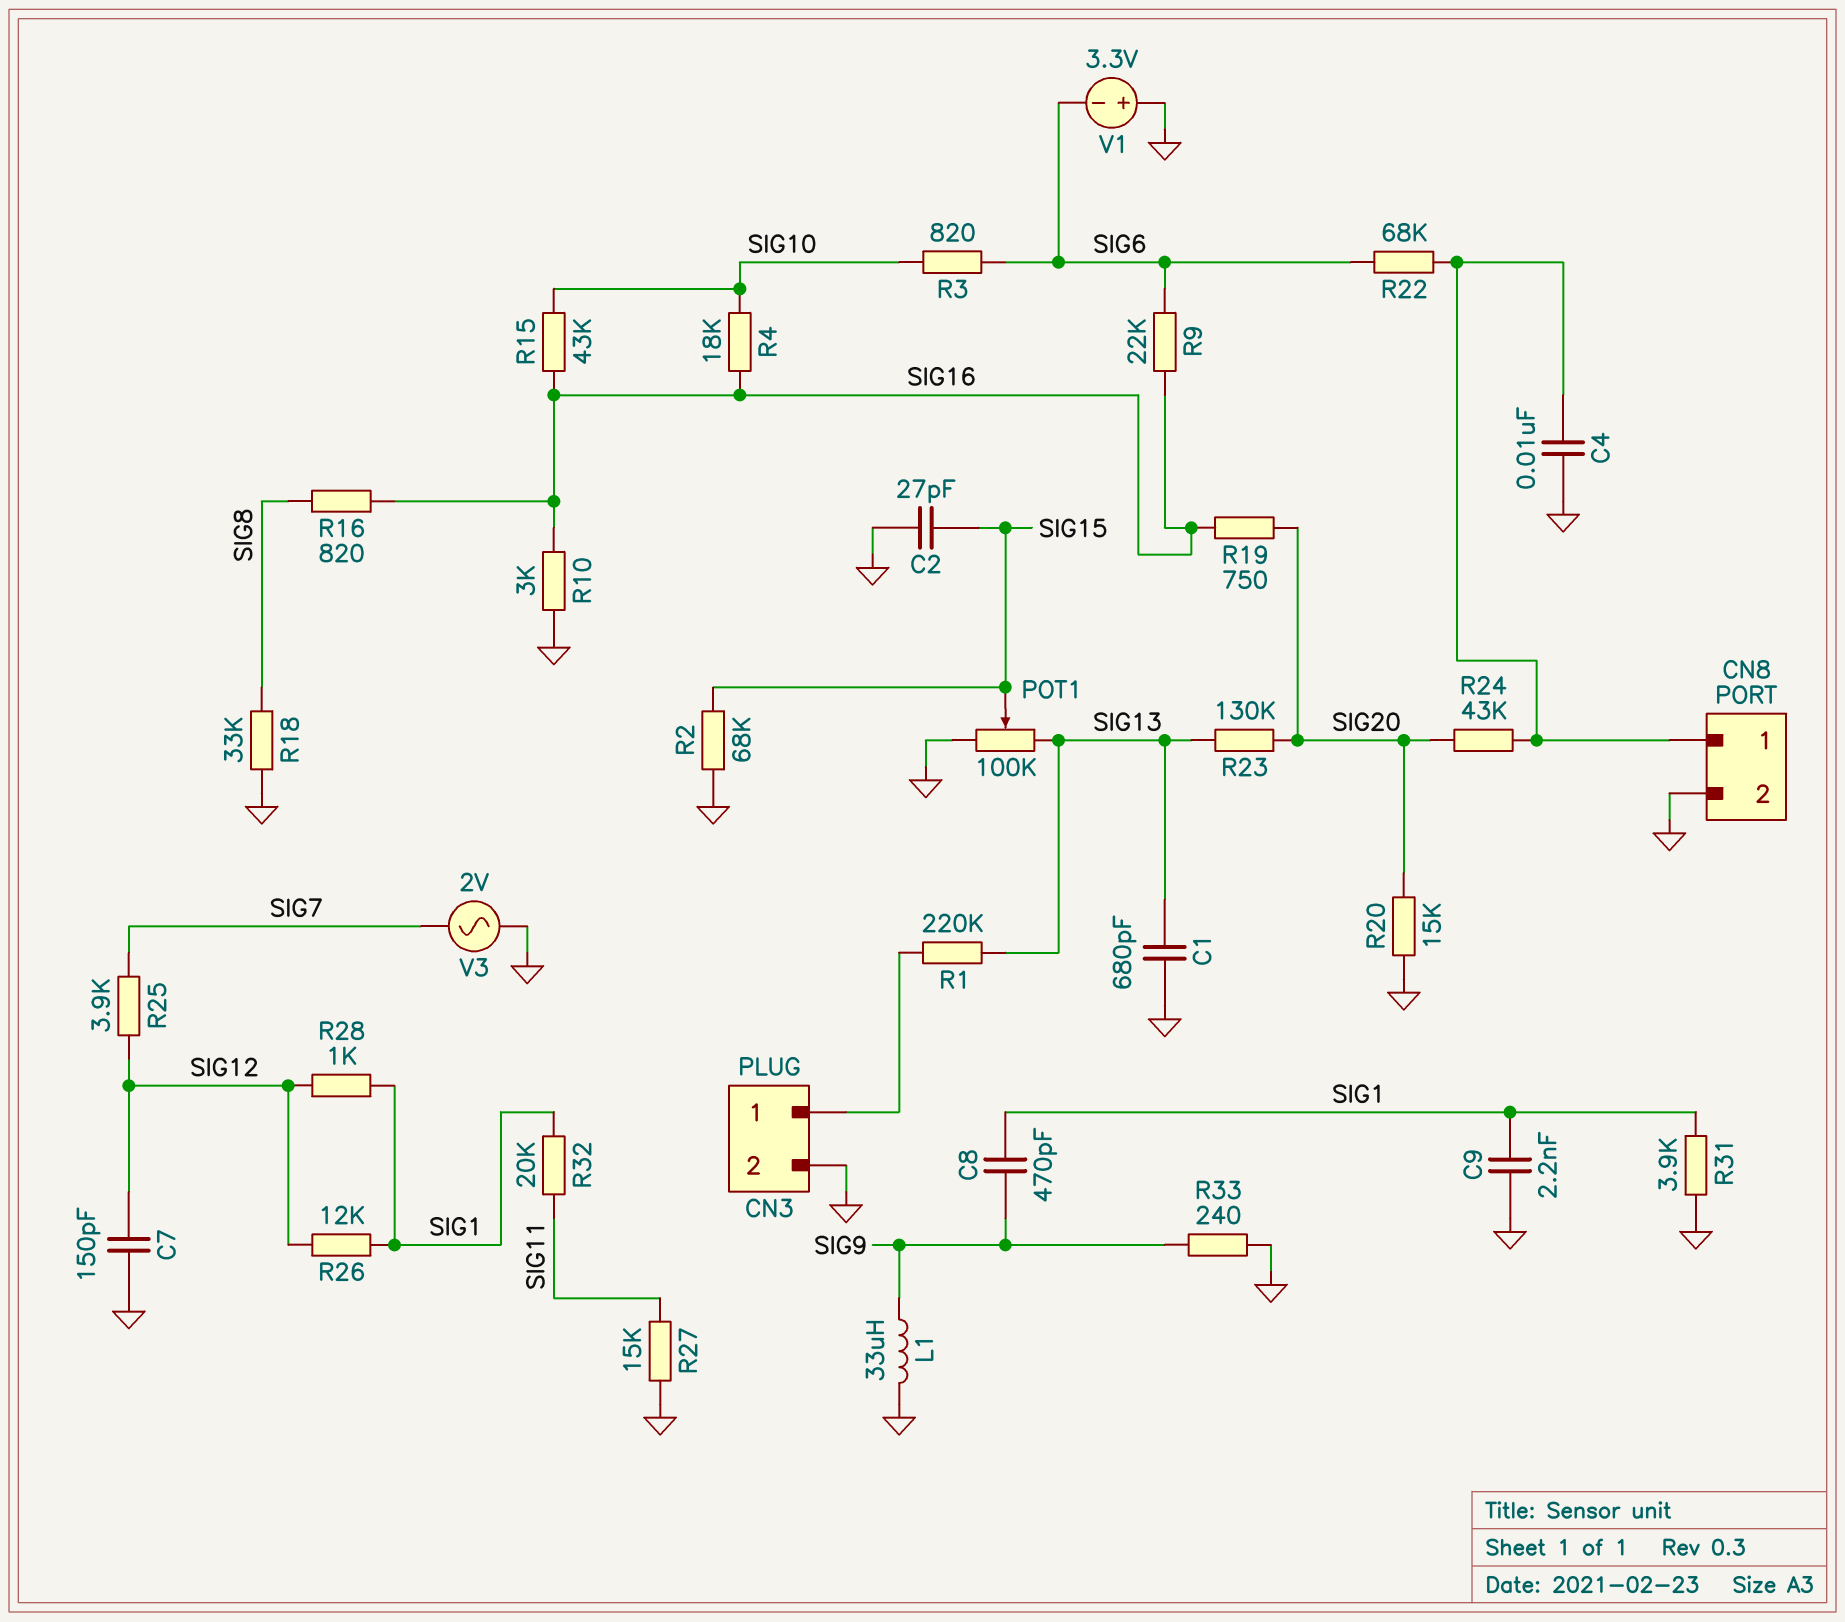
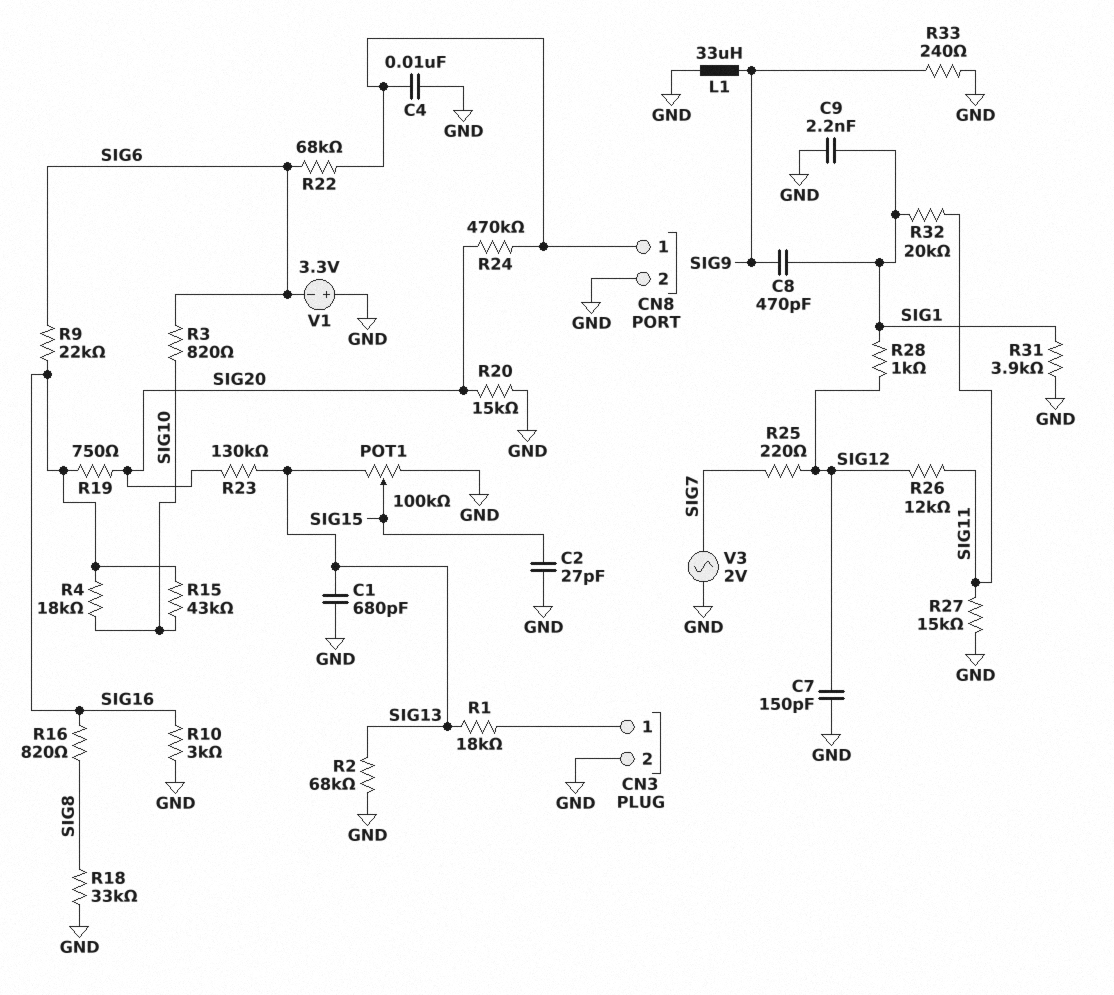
R1: 220k (CN3/1, SIG13) -> 18k (CN3/1, SIG13)
R2: 68k (GND, SIG15) -> 68k (GND, SIG13)
R24: 43k (CN8/1, SIG20) -> 470k (CN8/1, SIG20)
R25: 3.9k (SIG7, SIG12) -> 220 (SIG7, SIG12)
R26: 12k (SIG1, SIG12) -> 12k (SIG11, SIG12)

